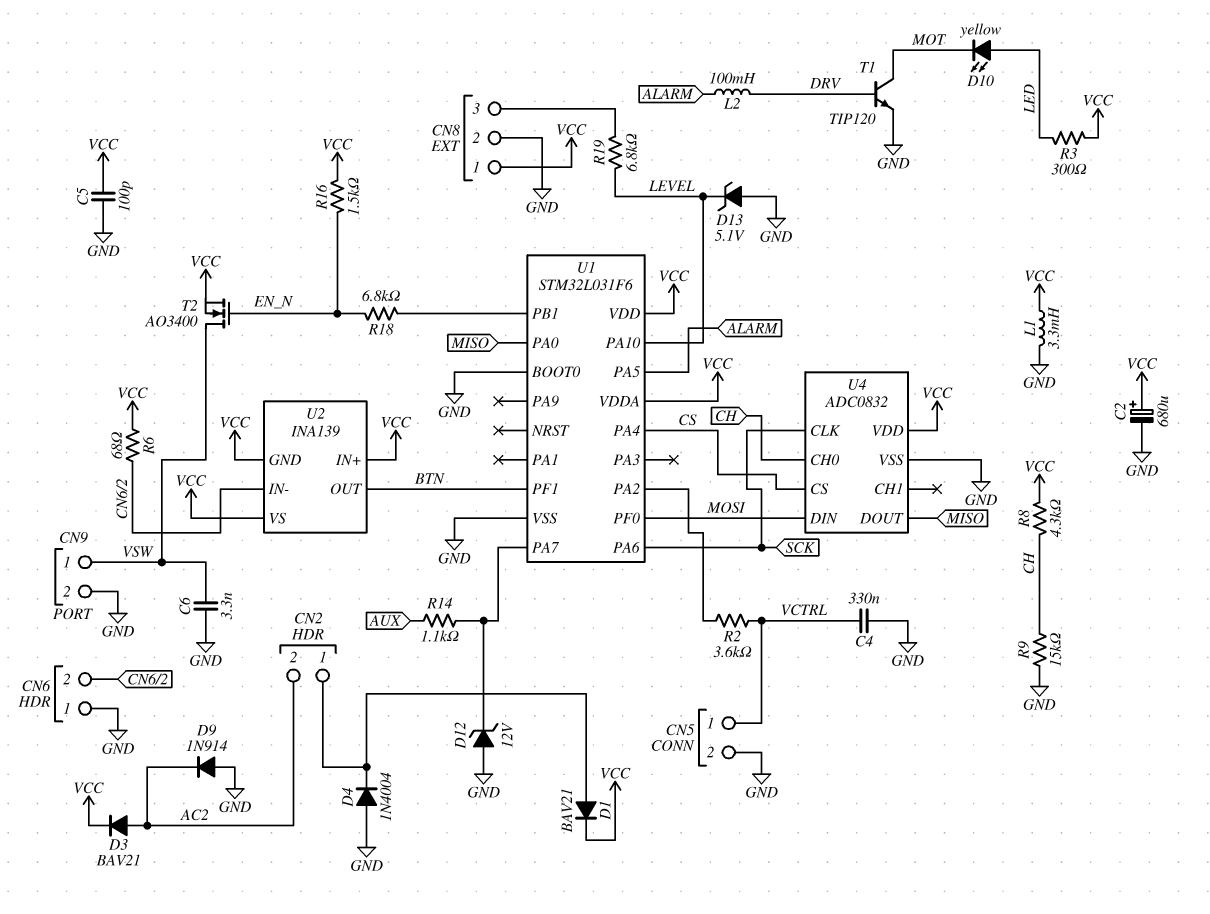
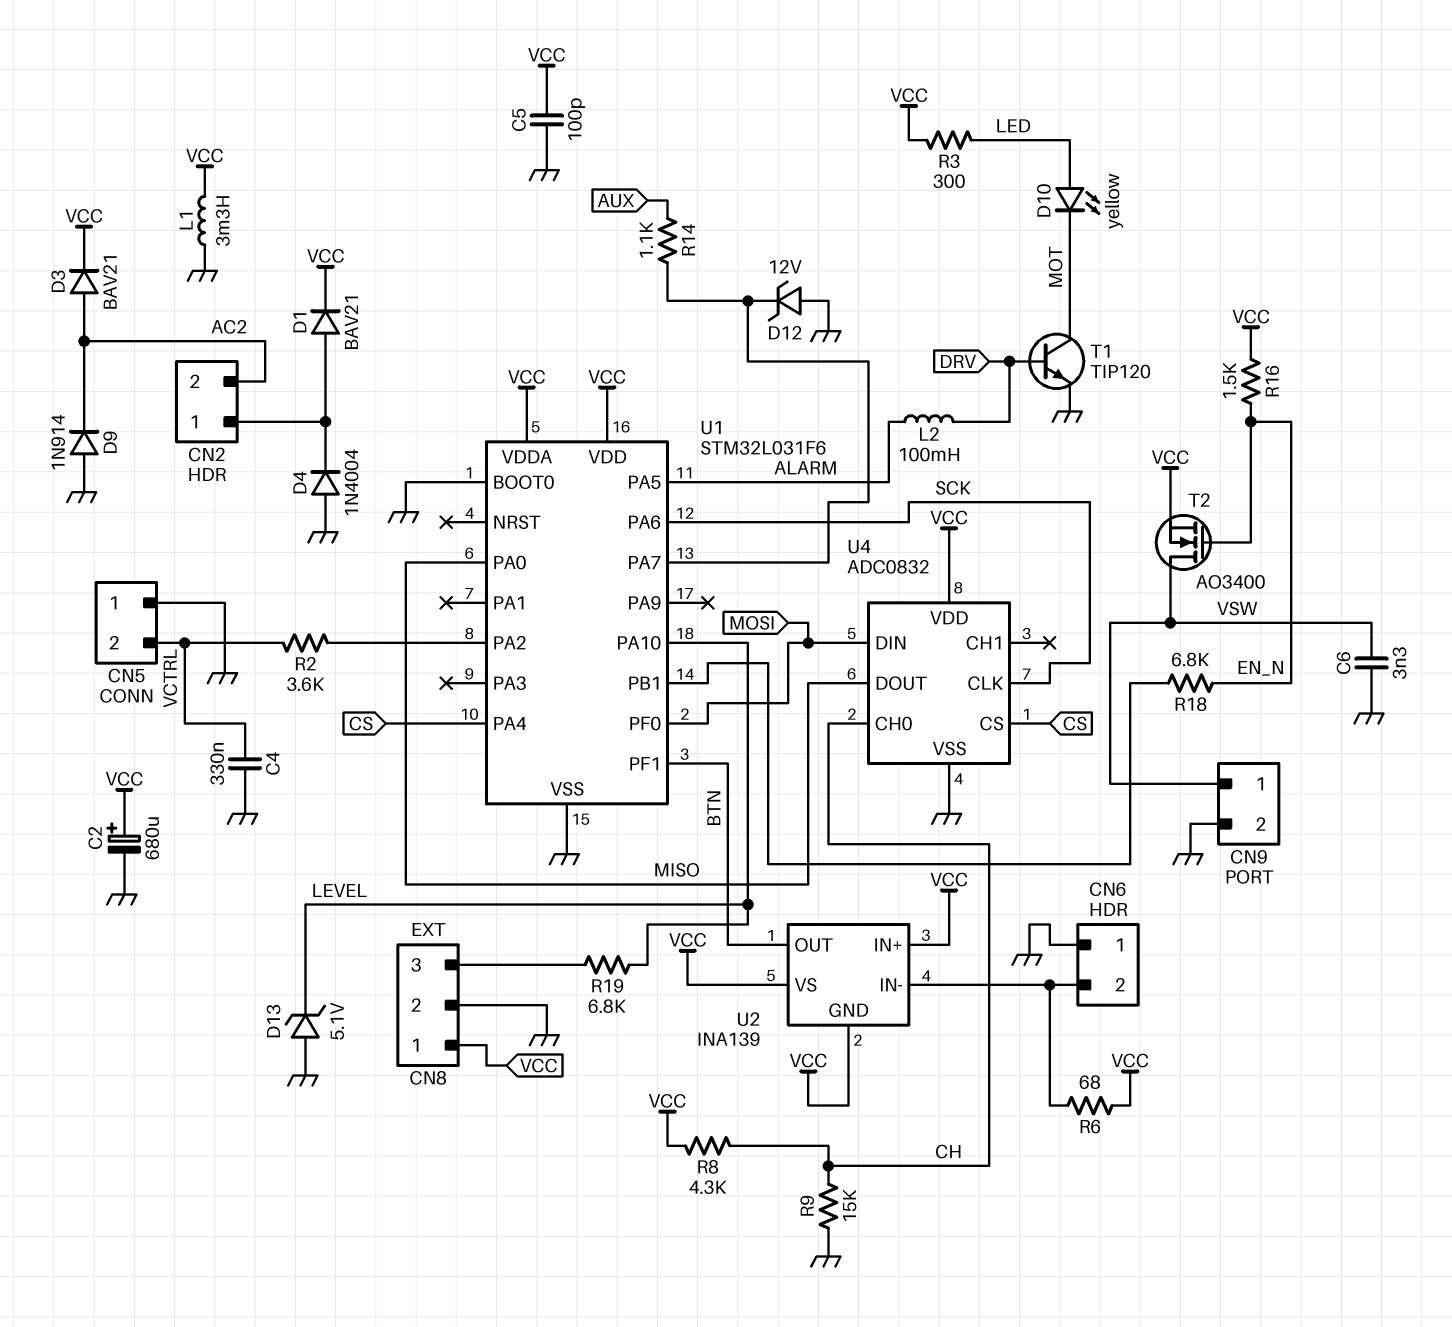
CN5 pin 1: VCTRL -> GND
CN5 pin 2: GND -> VCTRL

